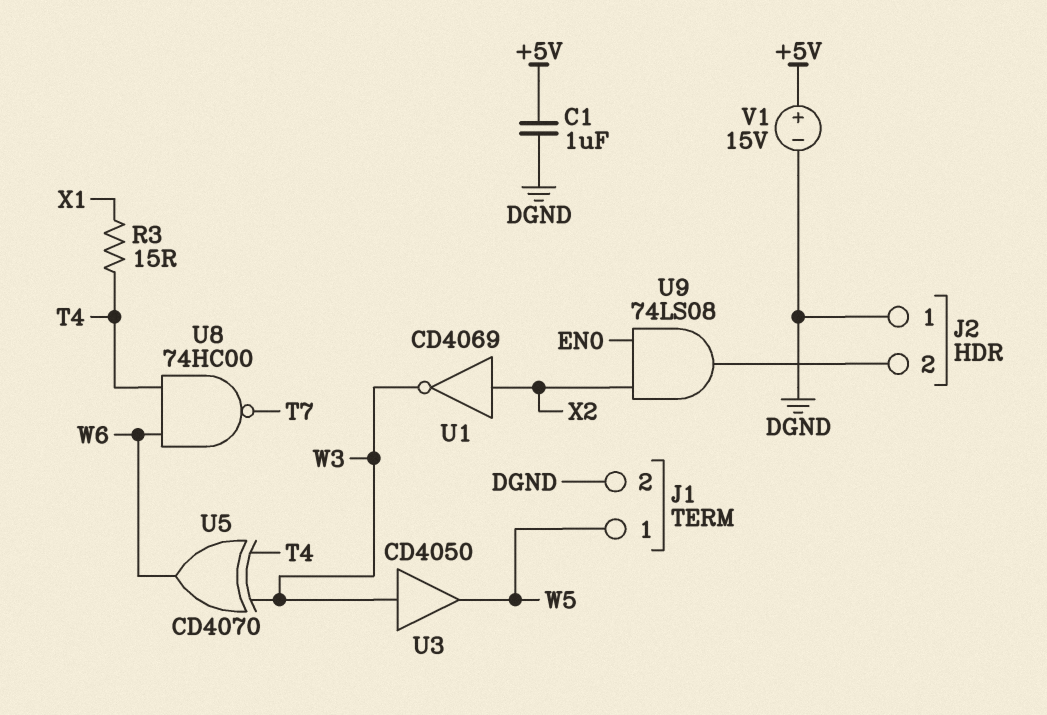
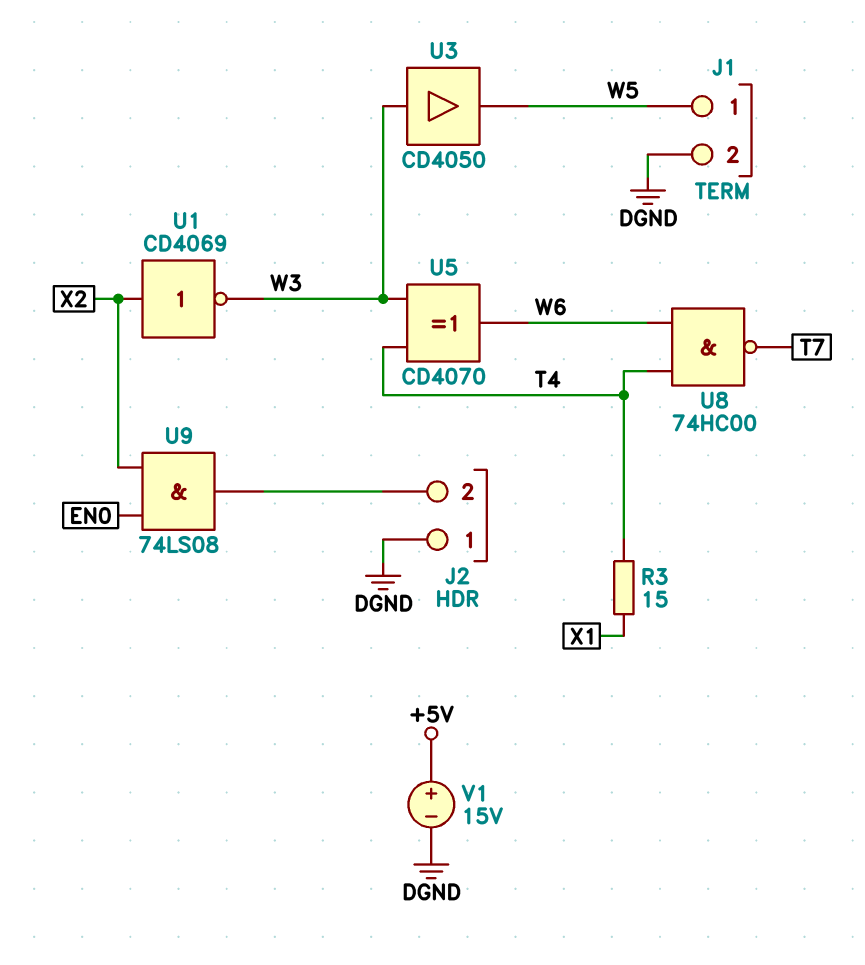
C1: 1uF (+5V, DGND) -> none

